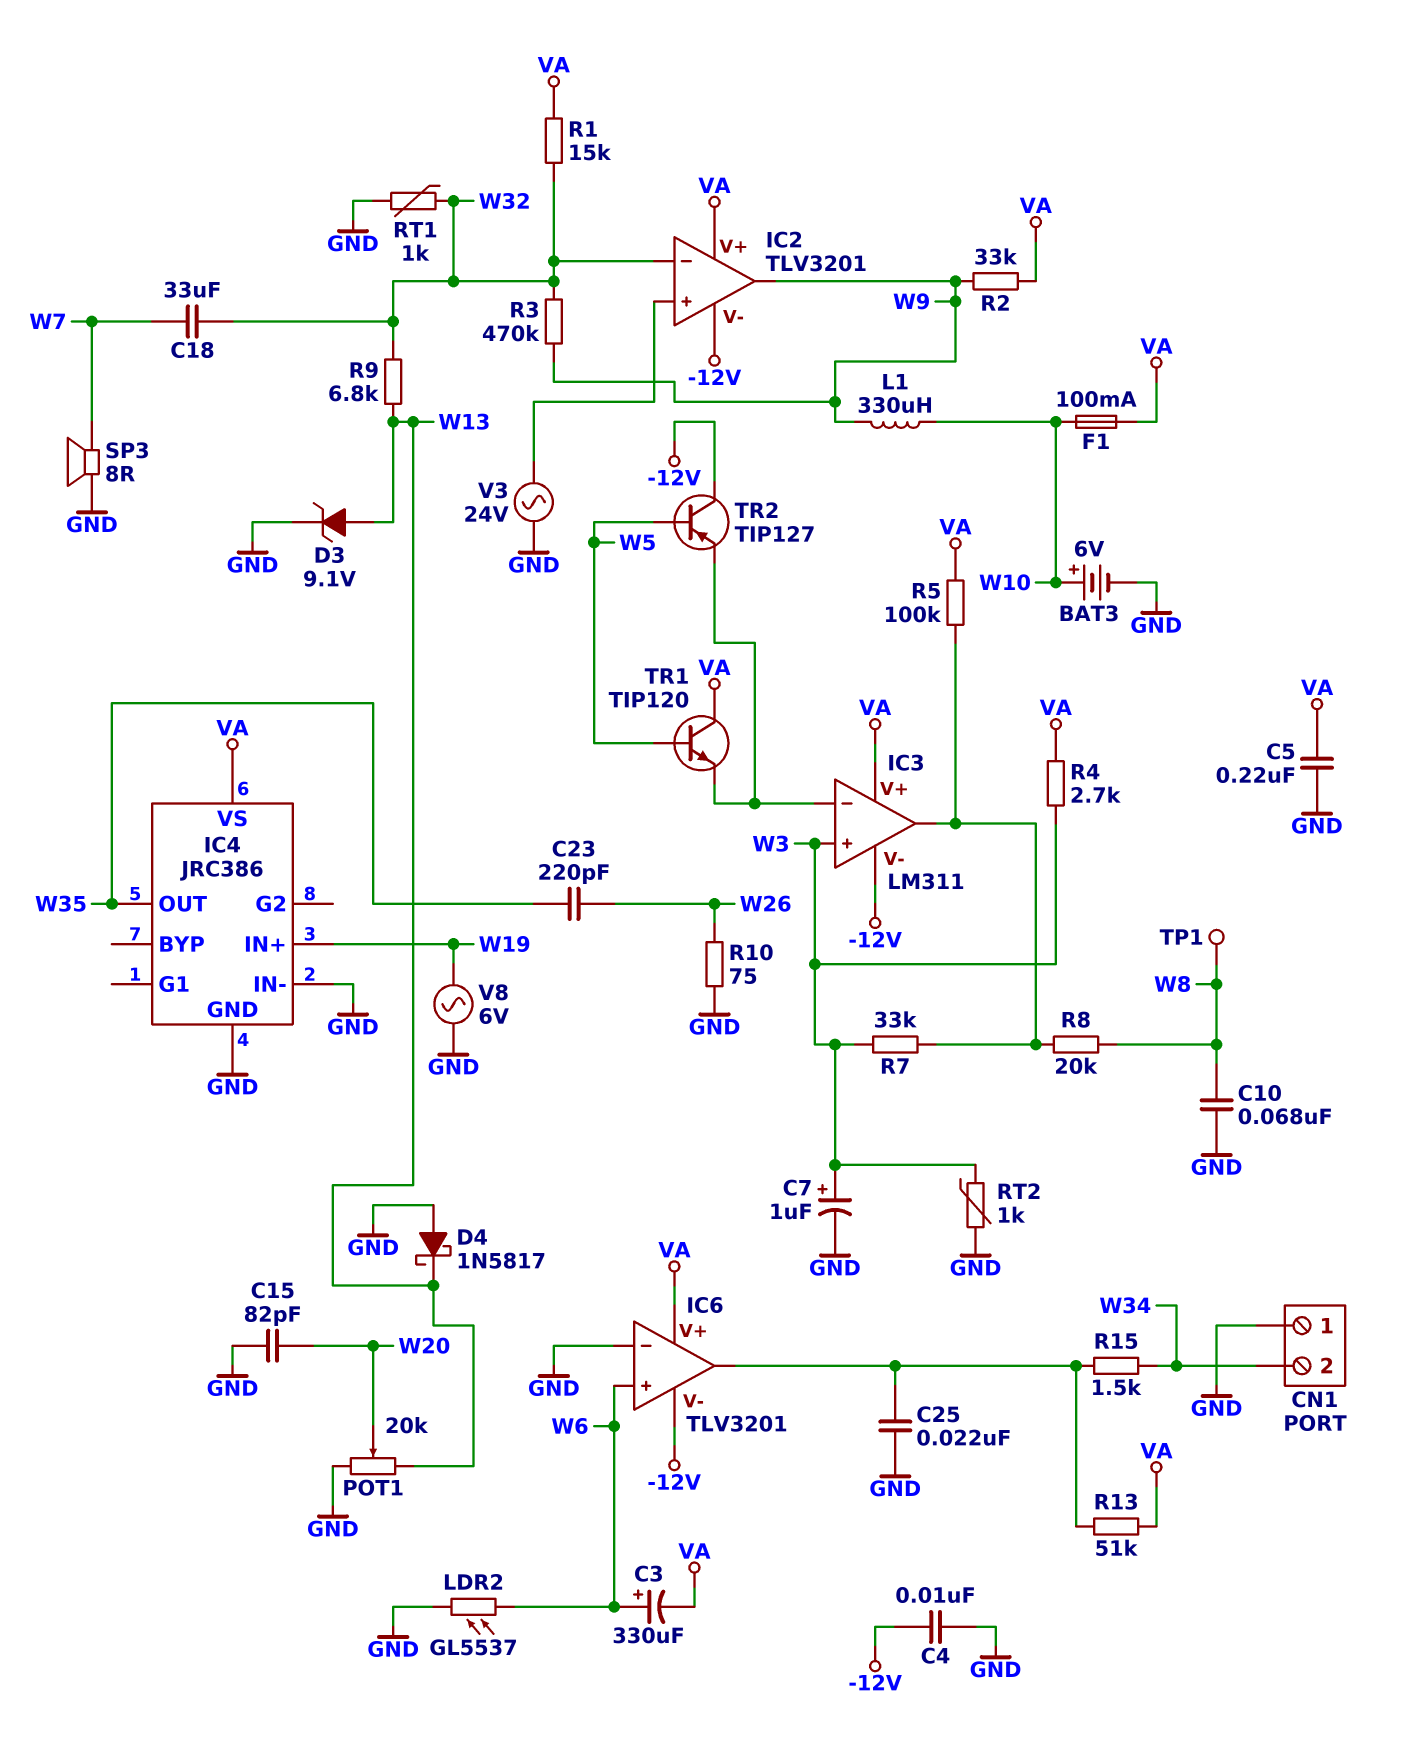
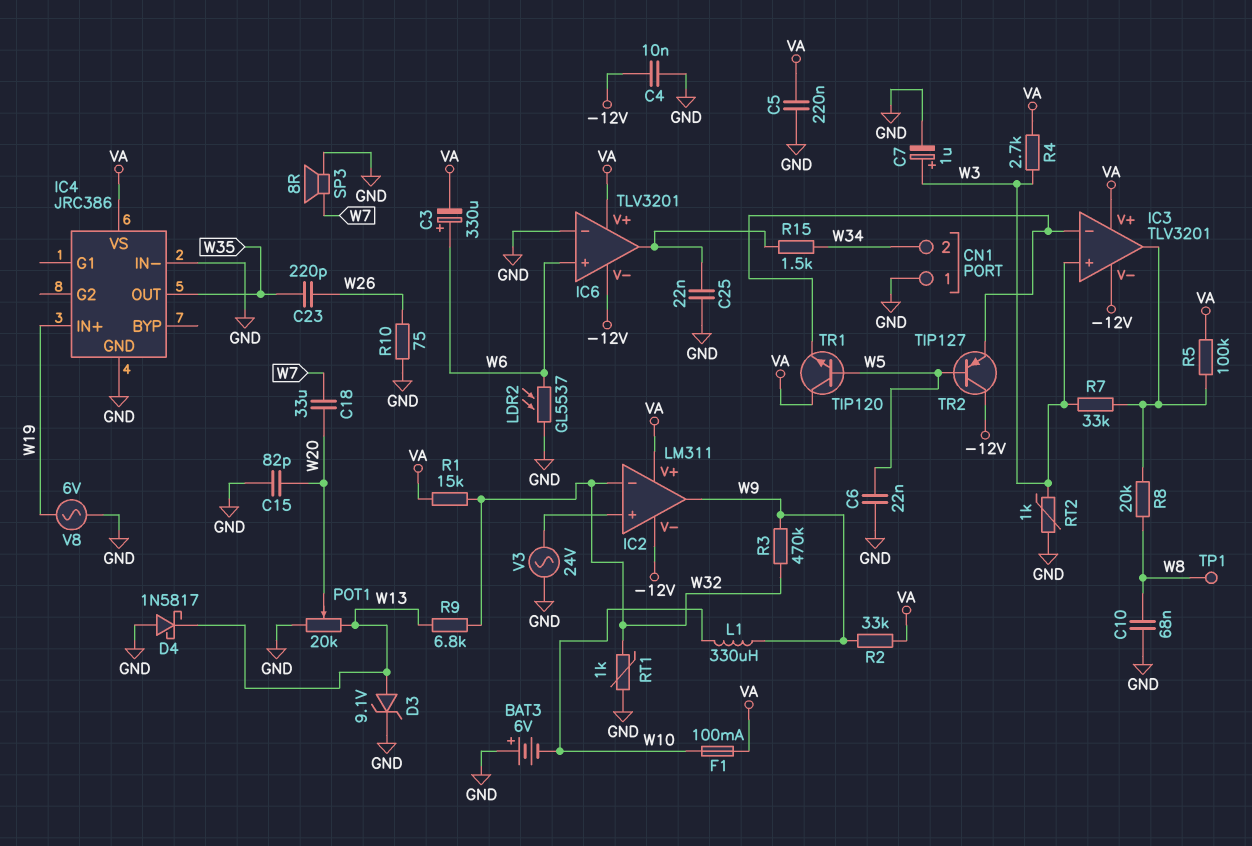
BAT3: 6V (plus W10, minus GND) -> 6V (plus GND, minus W10)
C6: none -> 22nF (GND, W5)
C18: 33uF (W7, W32) -> 33uF (W7, W20)
IC2: TLV3201 -> LM311
IC3: LM311 -> TLV3201
R13: 51k (IC6/out, VA) -> none

